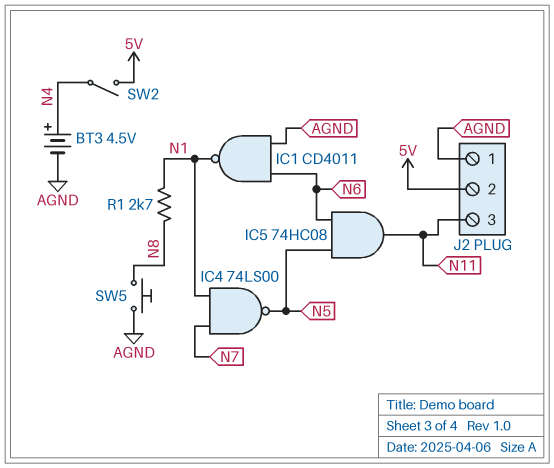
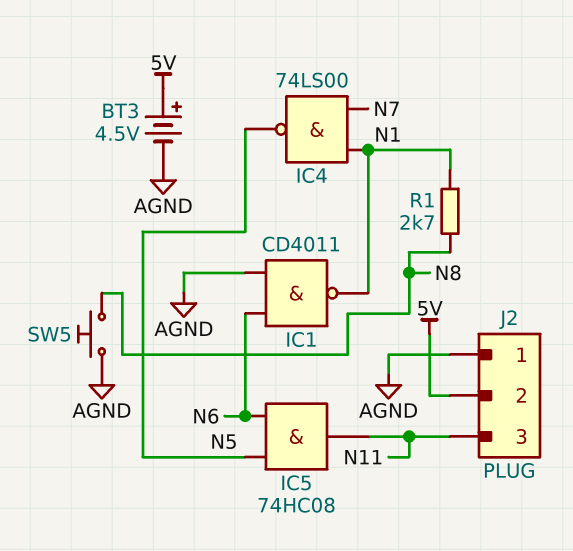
BT3: 4.5V (plus N4, minus AGND) -> 4.5V (plus 5V, minus AGND)
SW2: switch (5V, N4) -> none

